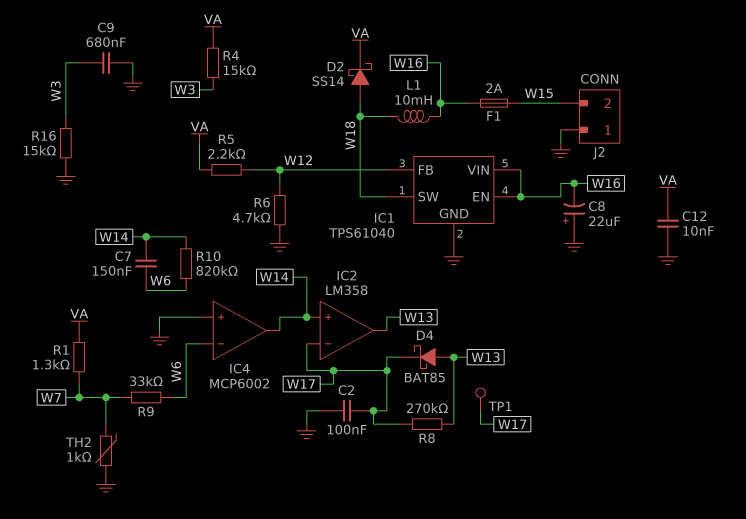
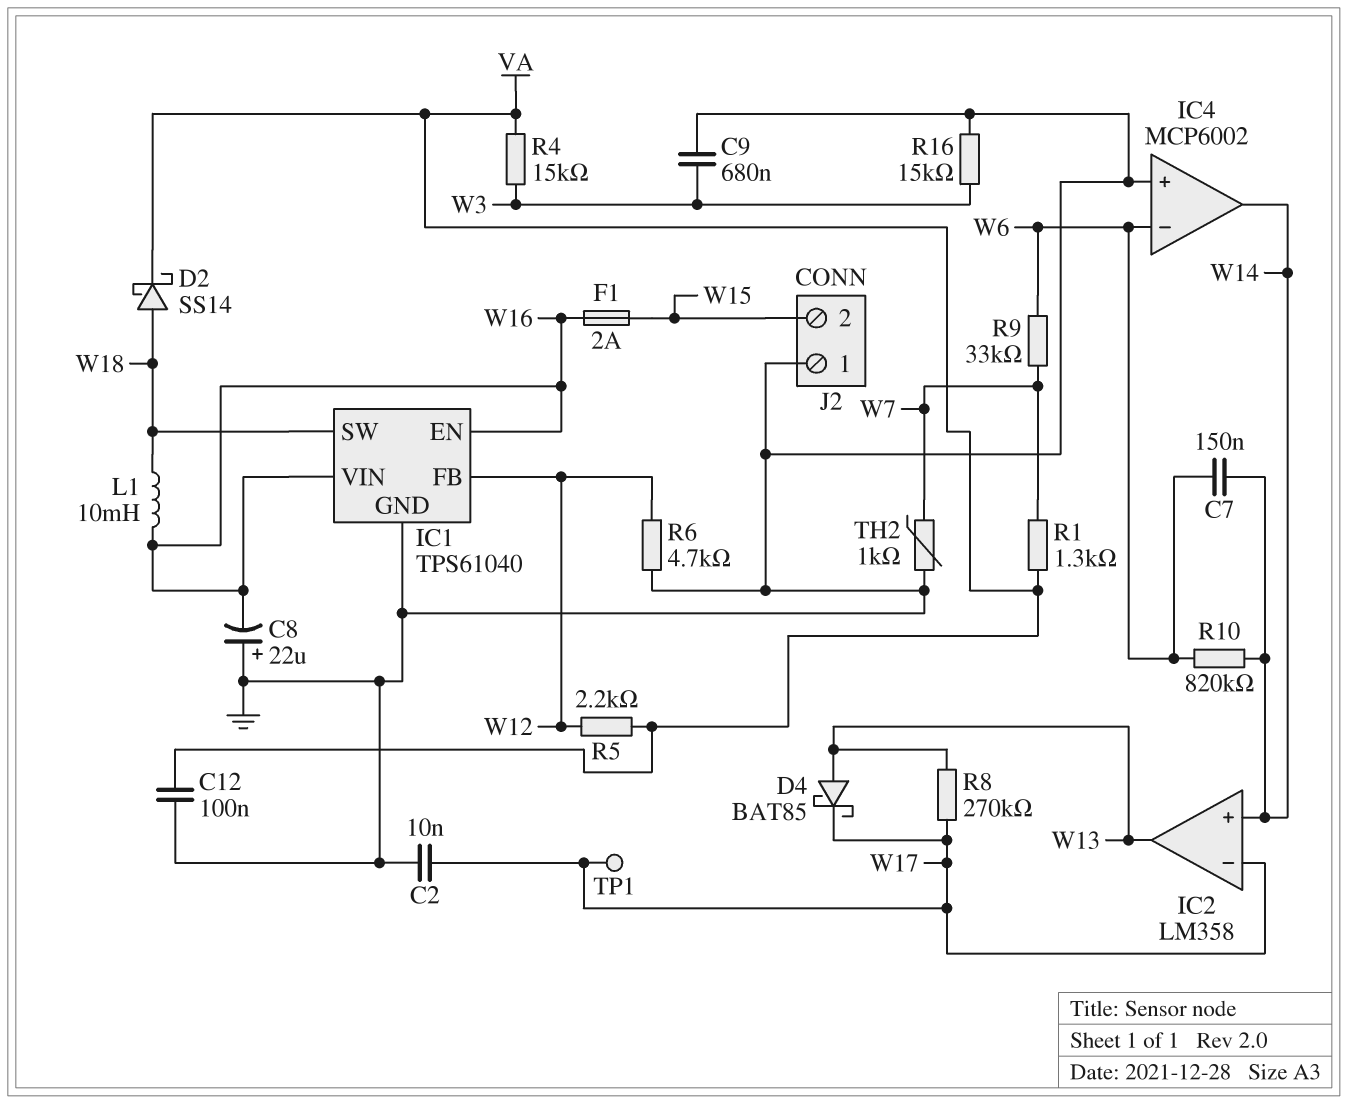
C2: 100nF (GND, W17) -> 10nF (GND, W17)
C12: 10nF (GND, VA) -> 100nF (GND, VA)

